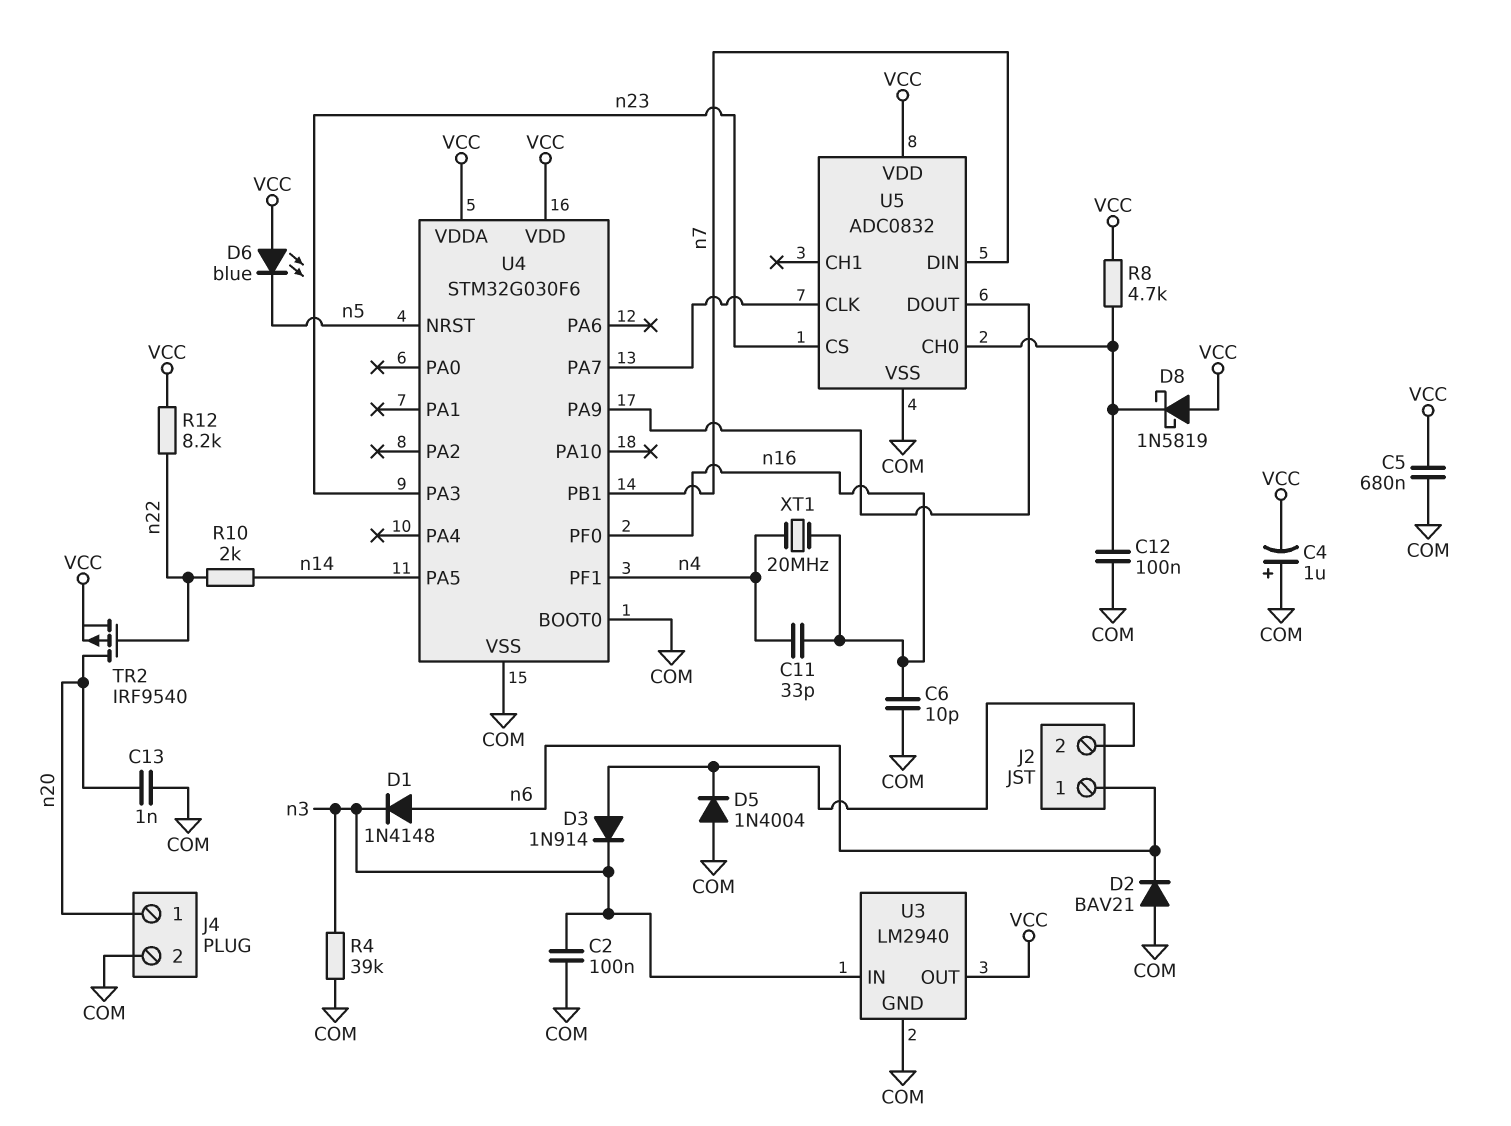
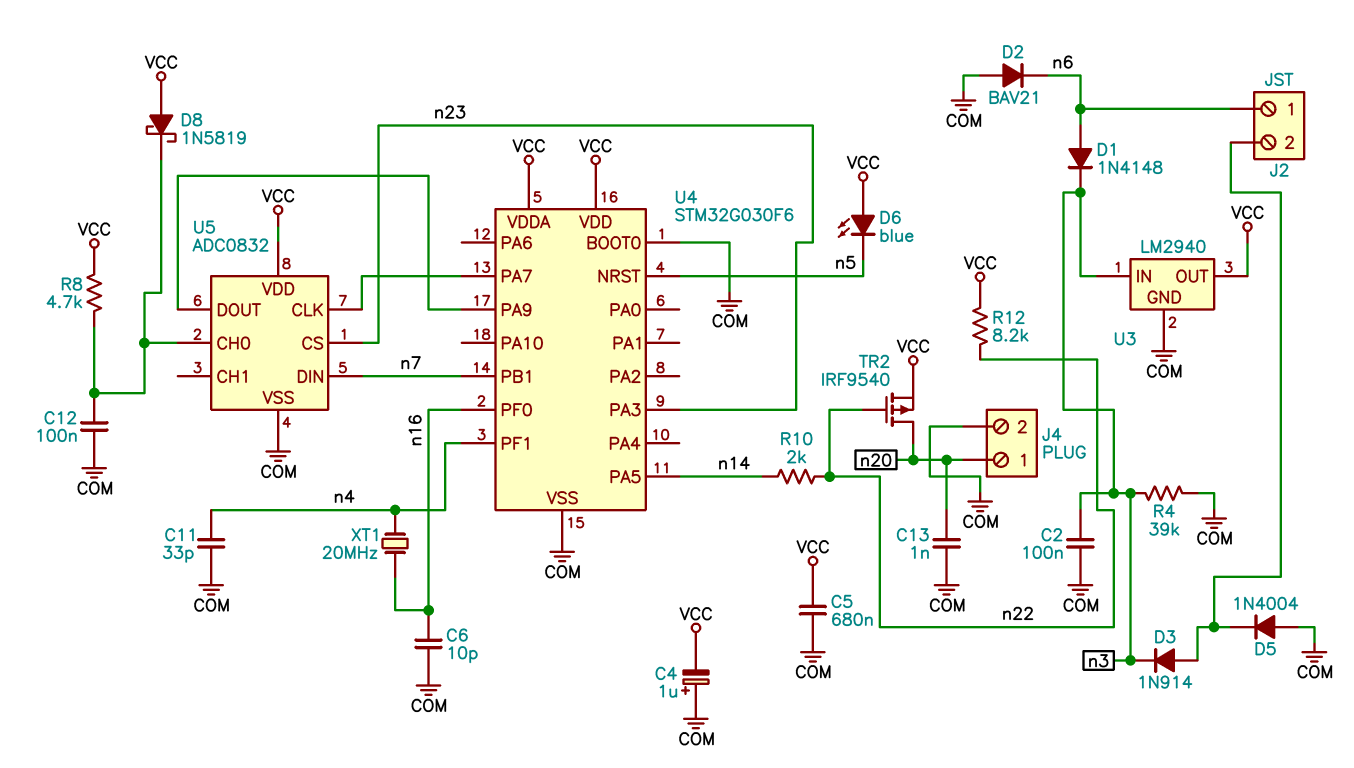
C11: 33pF (n4, n16) -> 33pF (COM, n4)

